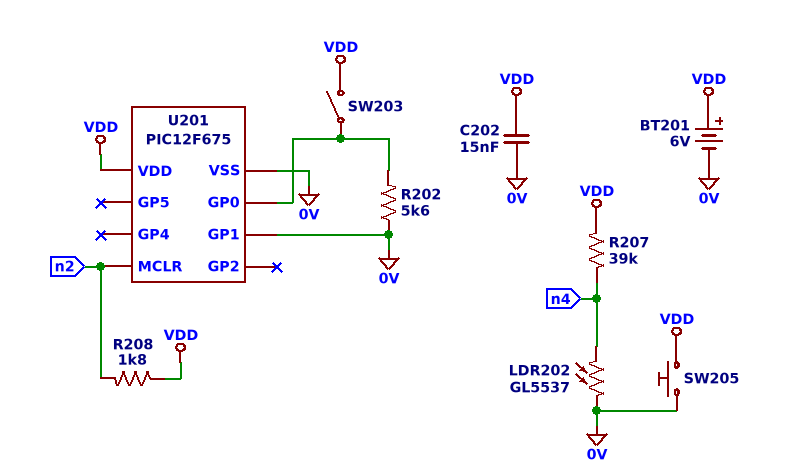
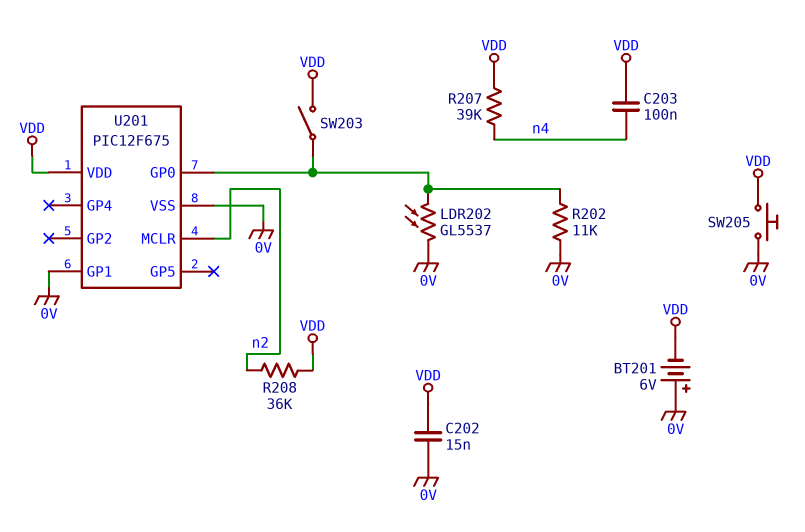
BT201: 6V (plus VDD, minus 0V) -> 6V (plus 0V, minus VDD)
C203: none -> 100nF (VDD, n4)
LDR202: GL5537 (0V, n4) -> GL5537 (0V, U201/GP0)
R202: 5.6k (0V, U201/GP0) -> 11k (0V, U201/GP0)
R208: 1.8k (VDD, n2) -> 36k (VDD, n2)

